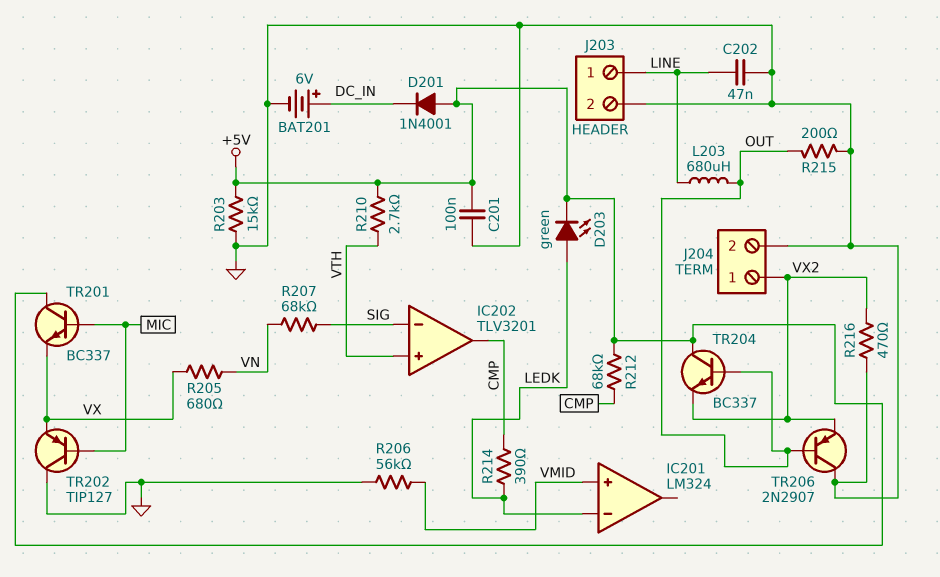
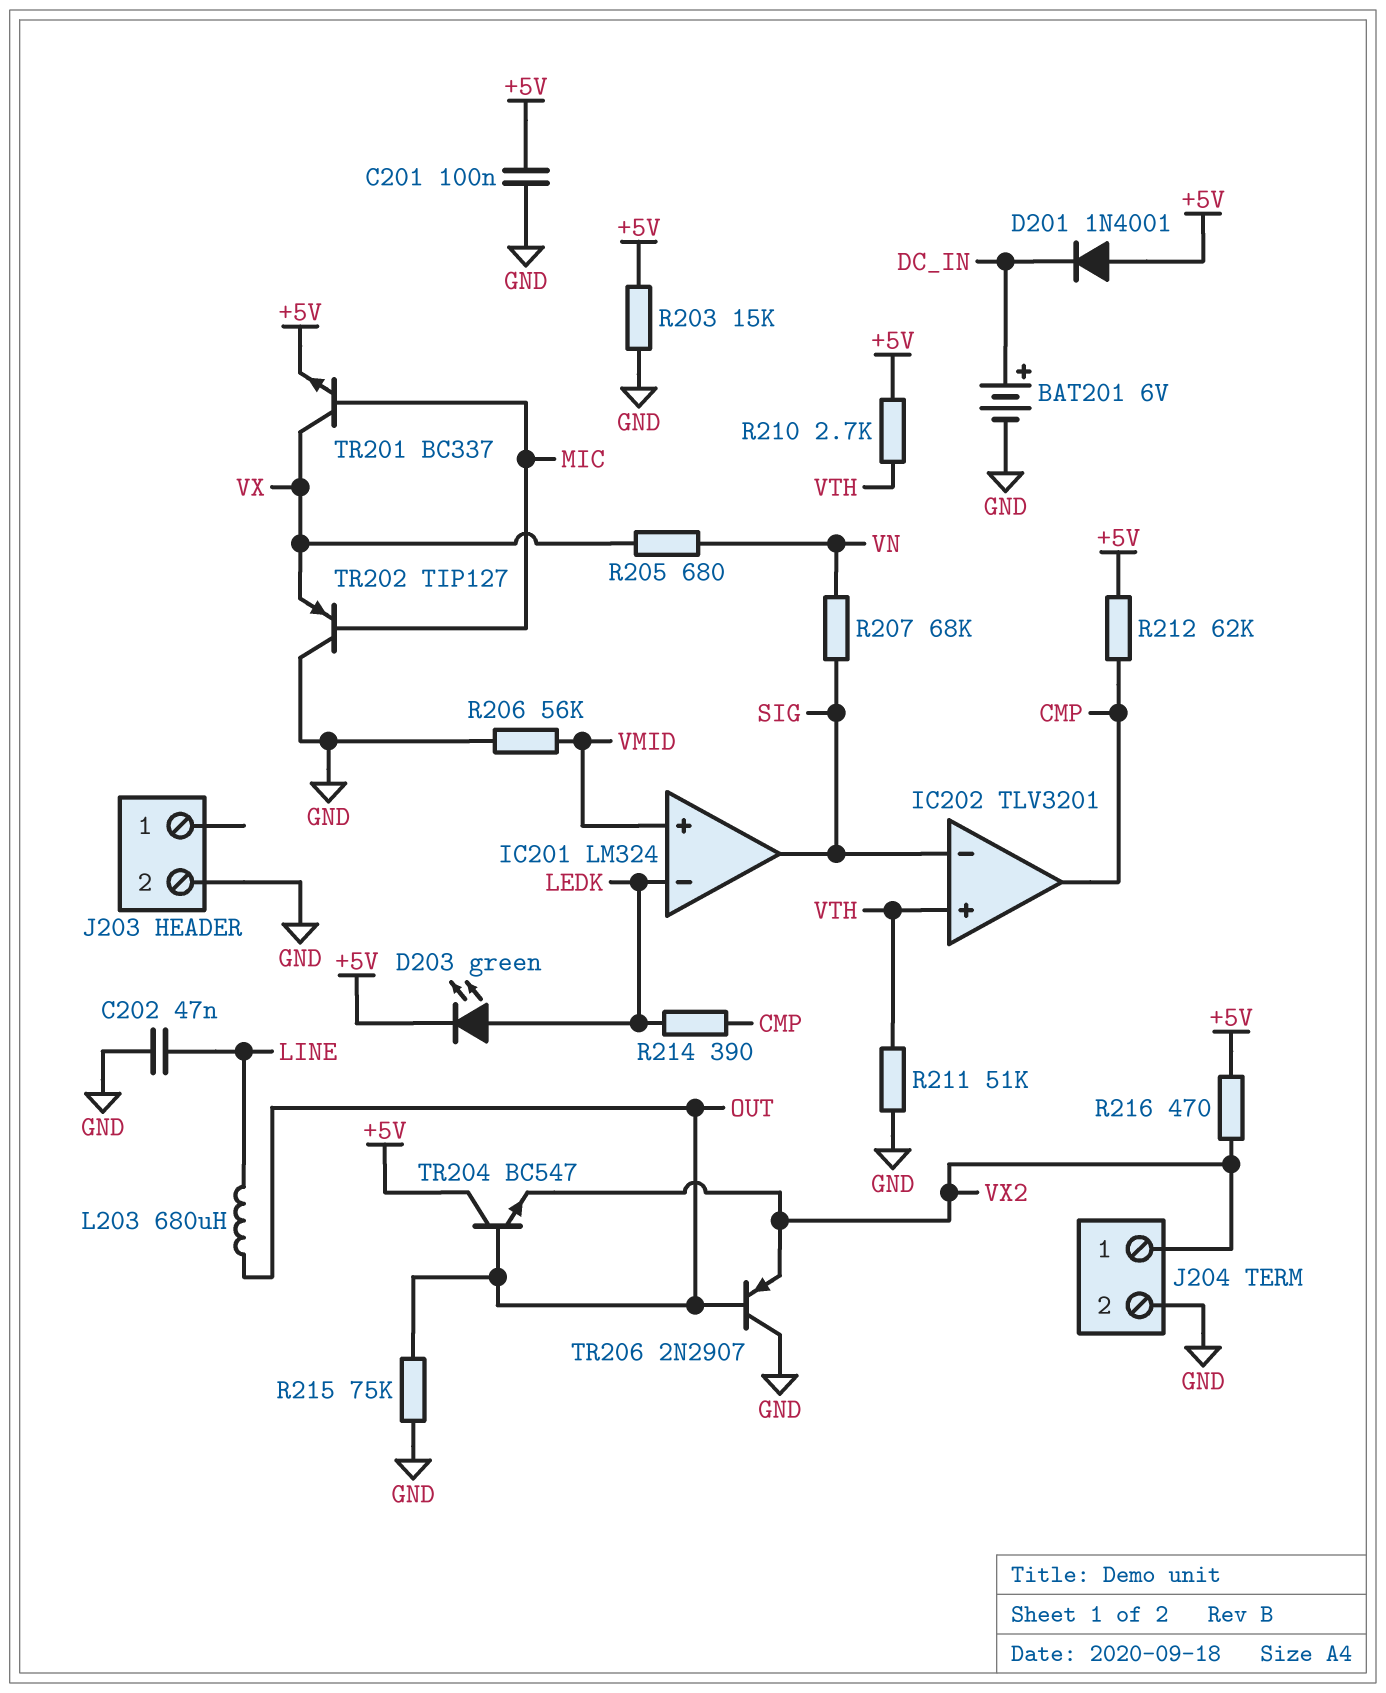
IC201 pin out: none -> SIG
J203 pin 1: LINE -> none
R211: none -> 51k (GND, VTH)
R212: 68k (+5V, CMP) -> 62k (+5V, CMP)
R215: 200 (GND, OUT) -> 75k (GND, OUT)
R216: 470 (GND, VX2) -> 470 (+5V, VX2)
TR201: NPN BC337 (B MIC, C +5V, E VX) -> NPN BC337 (B MIC, C VX, E +5V)
TR204: NPN BC337 (B OUT, C +5V, E VX2) -> NPN BC547 (B OUT, C +5V, E VX2)

